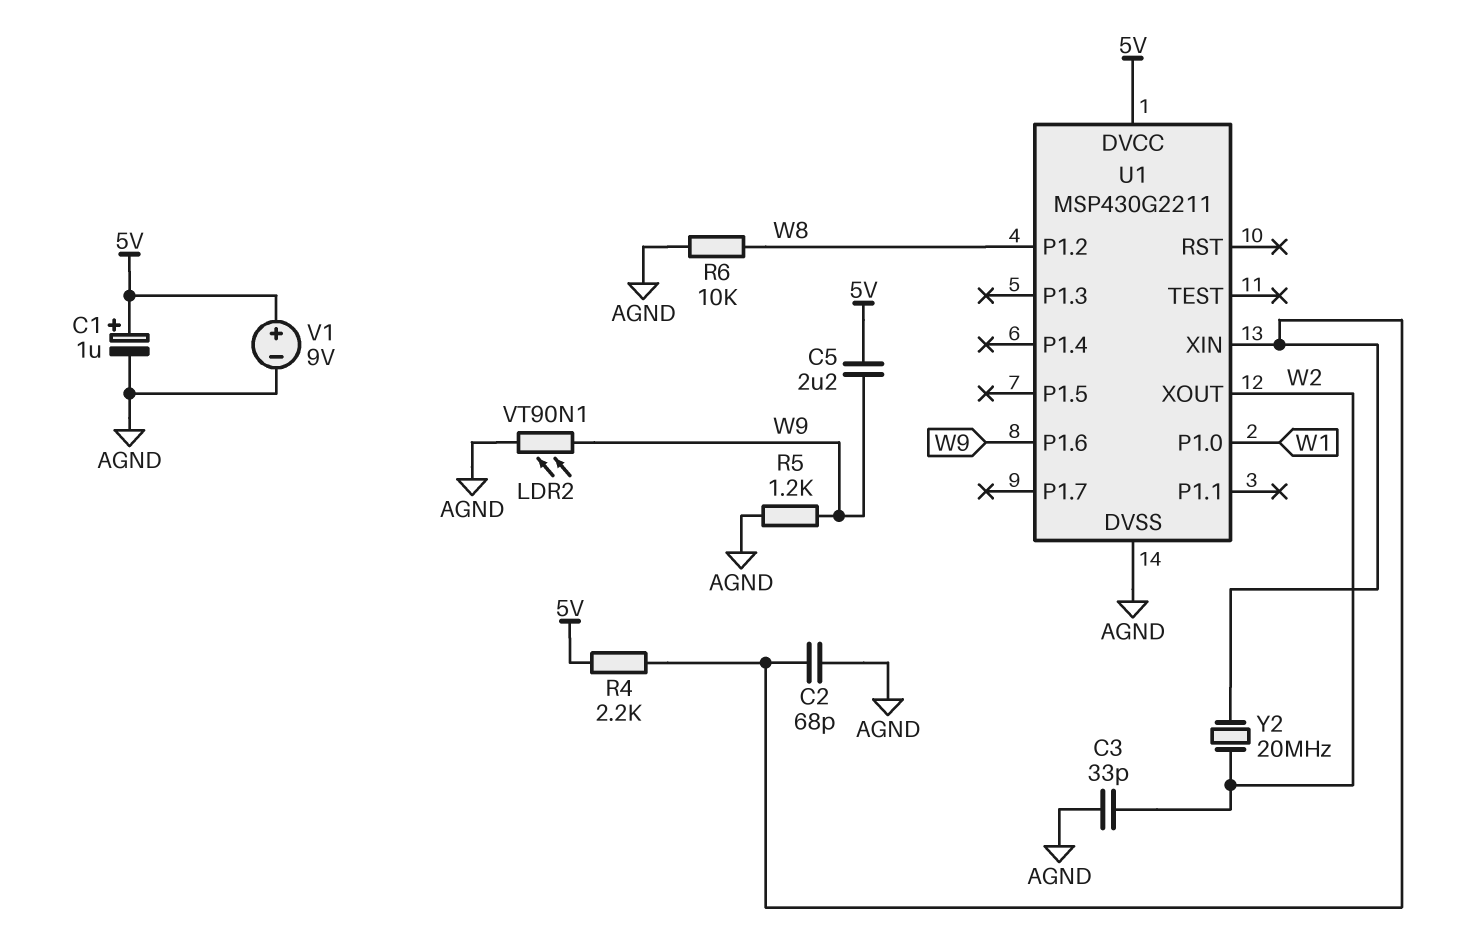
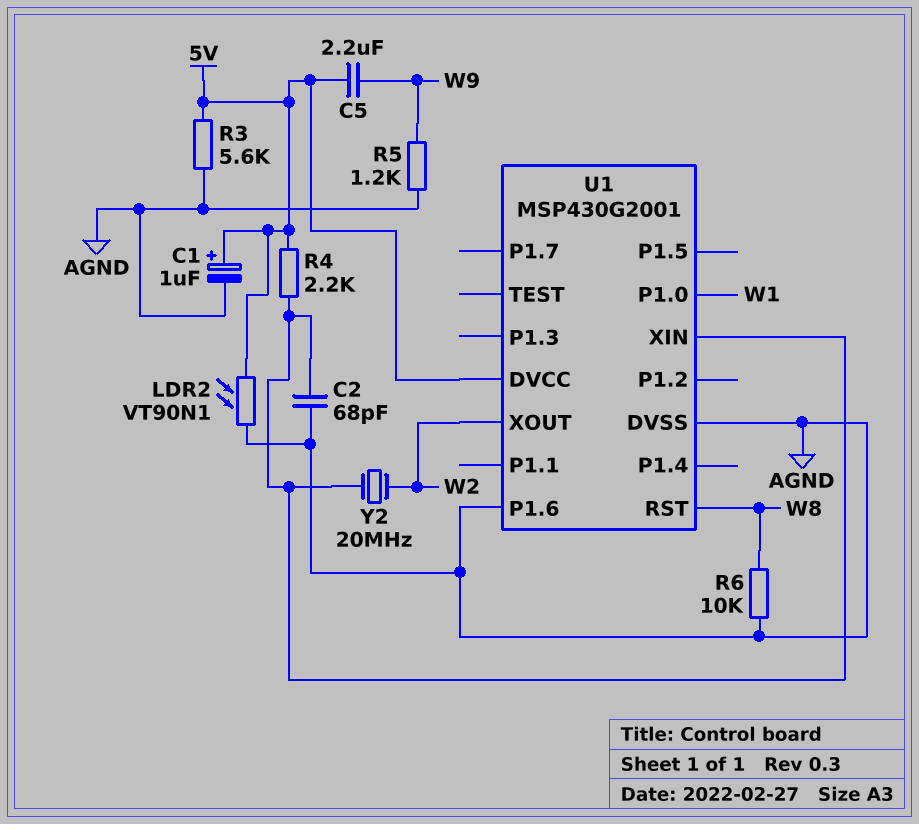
C3: 33pF (AGND, W2) -> none
LDR2: VT90N1 (AGND, W9) -> VT90N1 (5V, AGND)
R3: none -> 5.6k (5V, AGND)
U1: MSP430G2211 -> MSP430G2001
U1 pin P1.2: W8 -> none
U1 pin P1.6: W9 -> AGND
U1 pin RST: none -> W8
V1: 9V (plus 5V, minus AGND) -> none

